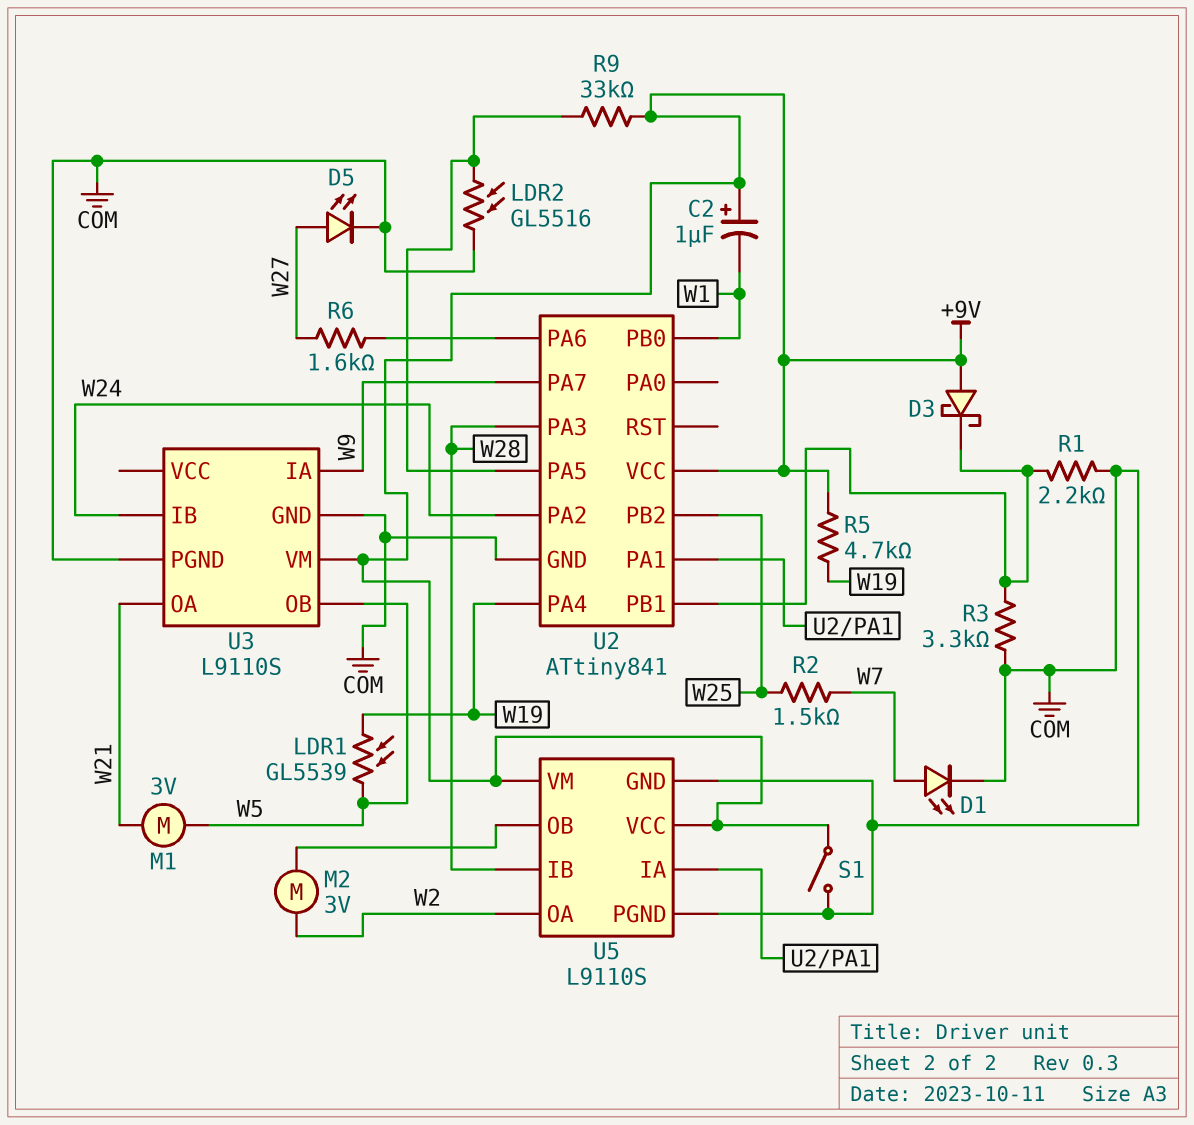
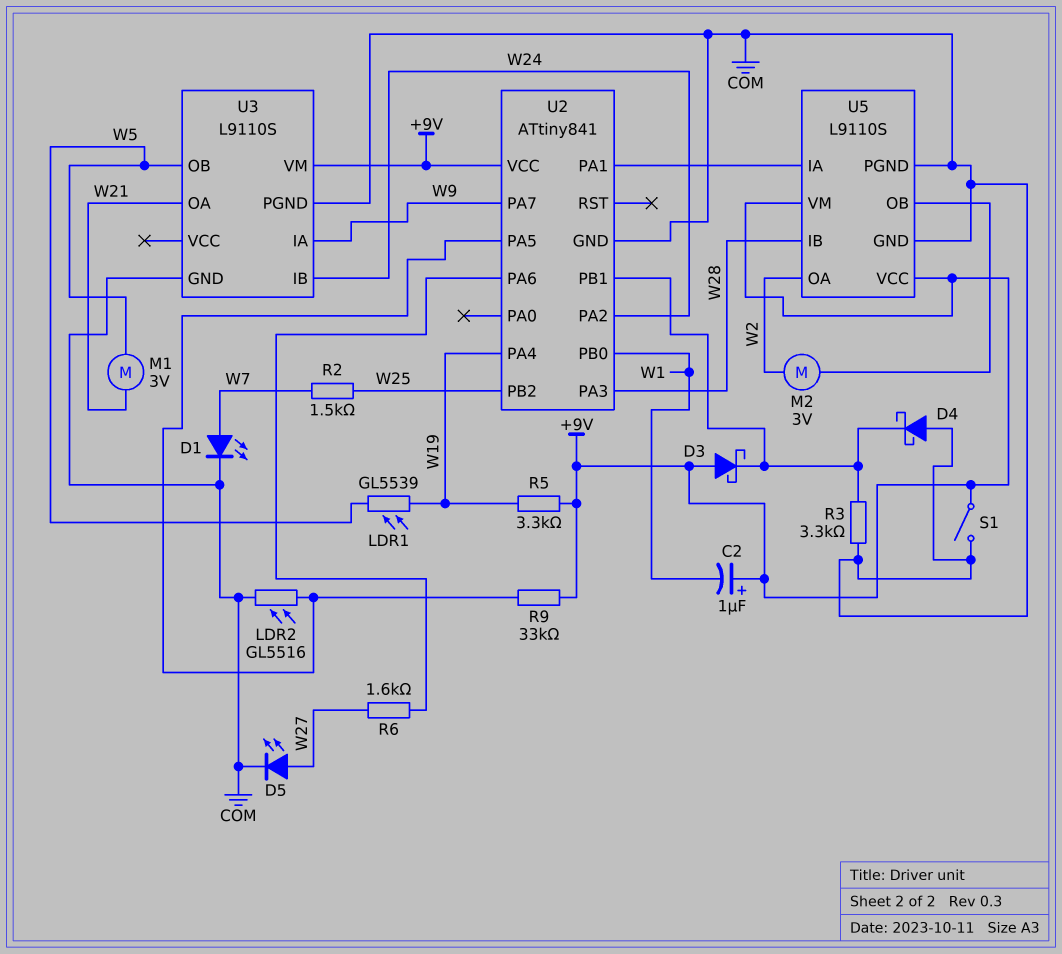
D4: none -> schottky (A COM, K U2/PB1)
R1: 2.2k (COM, U2/PB1) -> none
R5: 4.7k (+9V, W19) -> 3.3k (+9V, W19)

